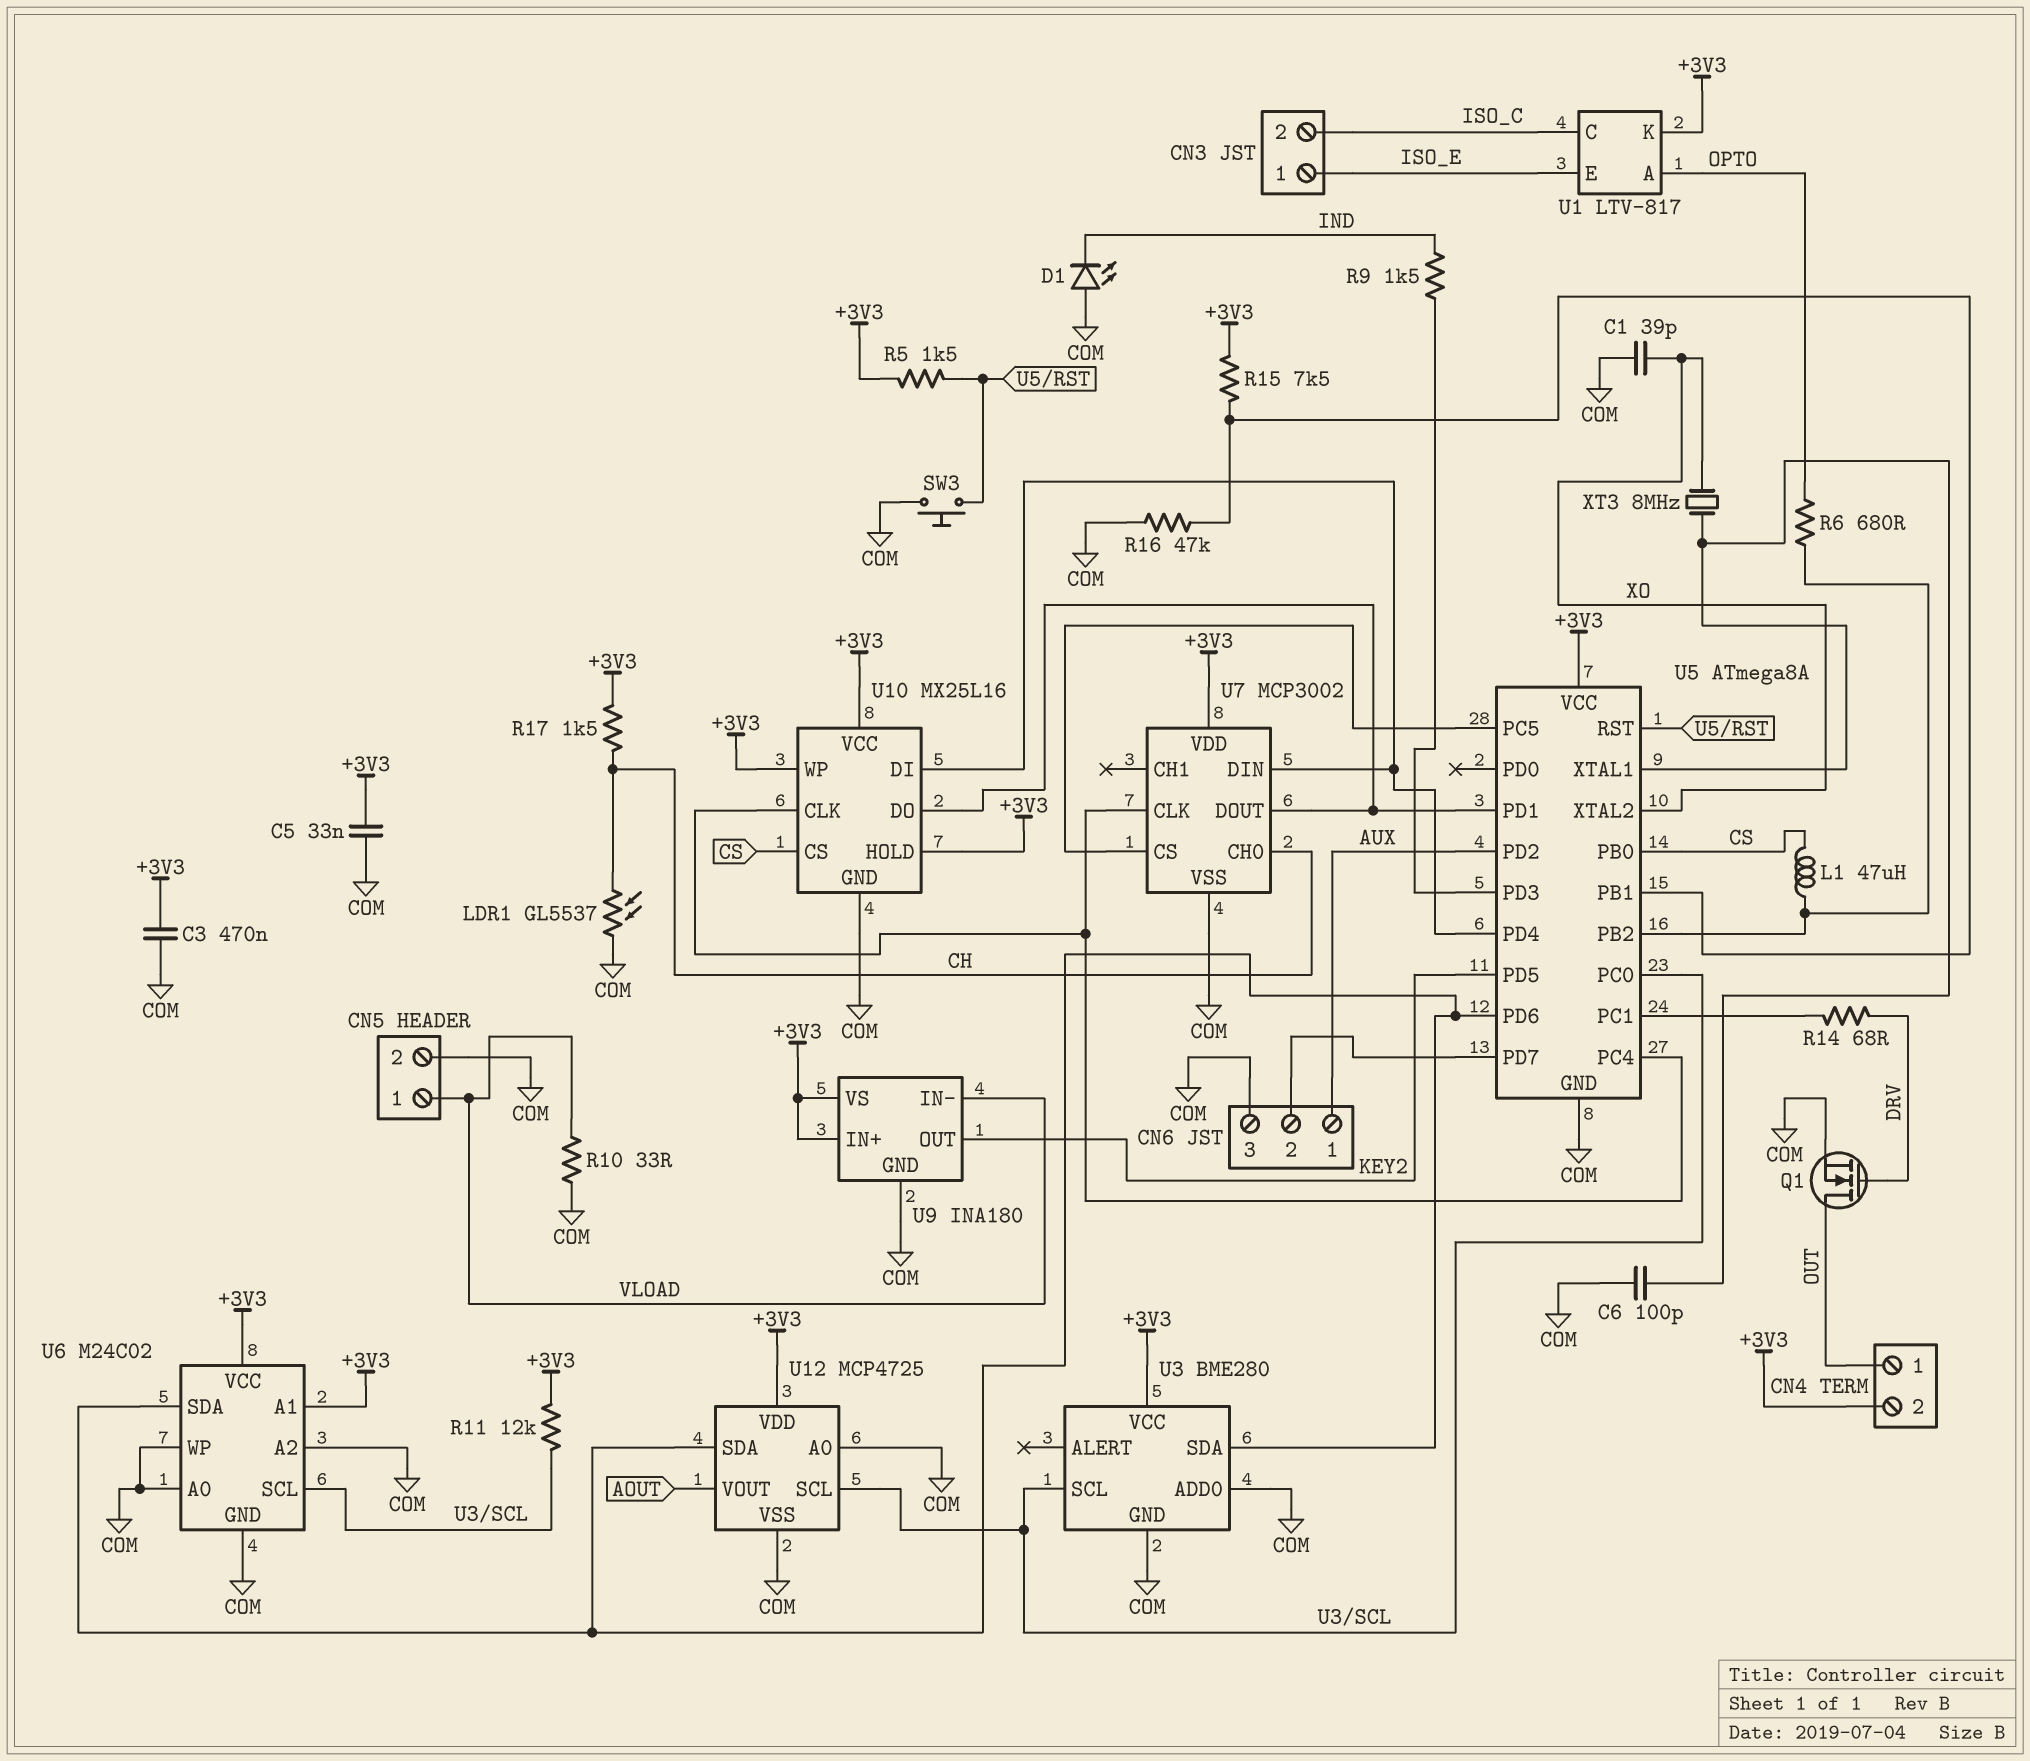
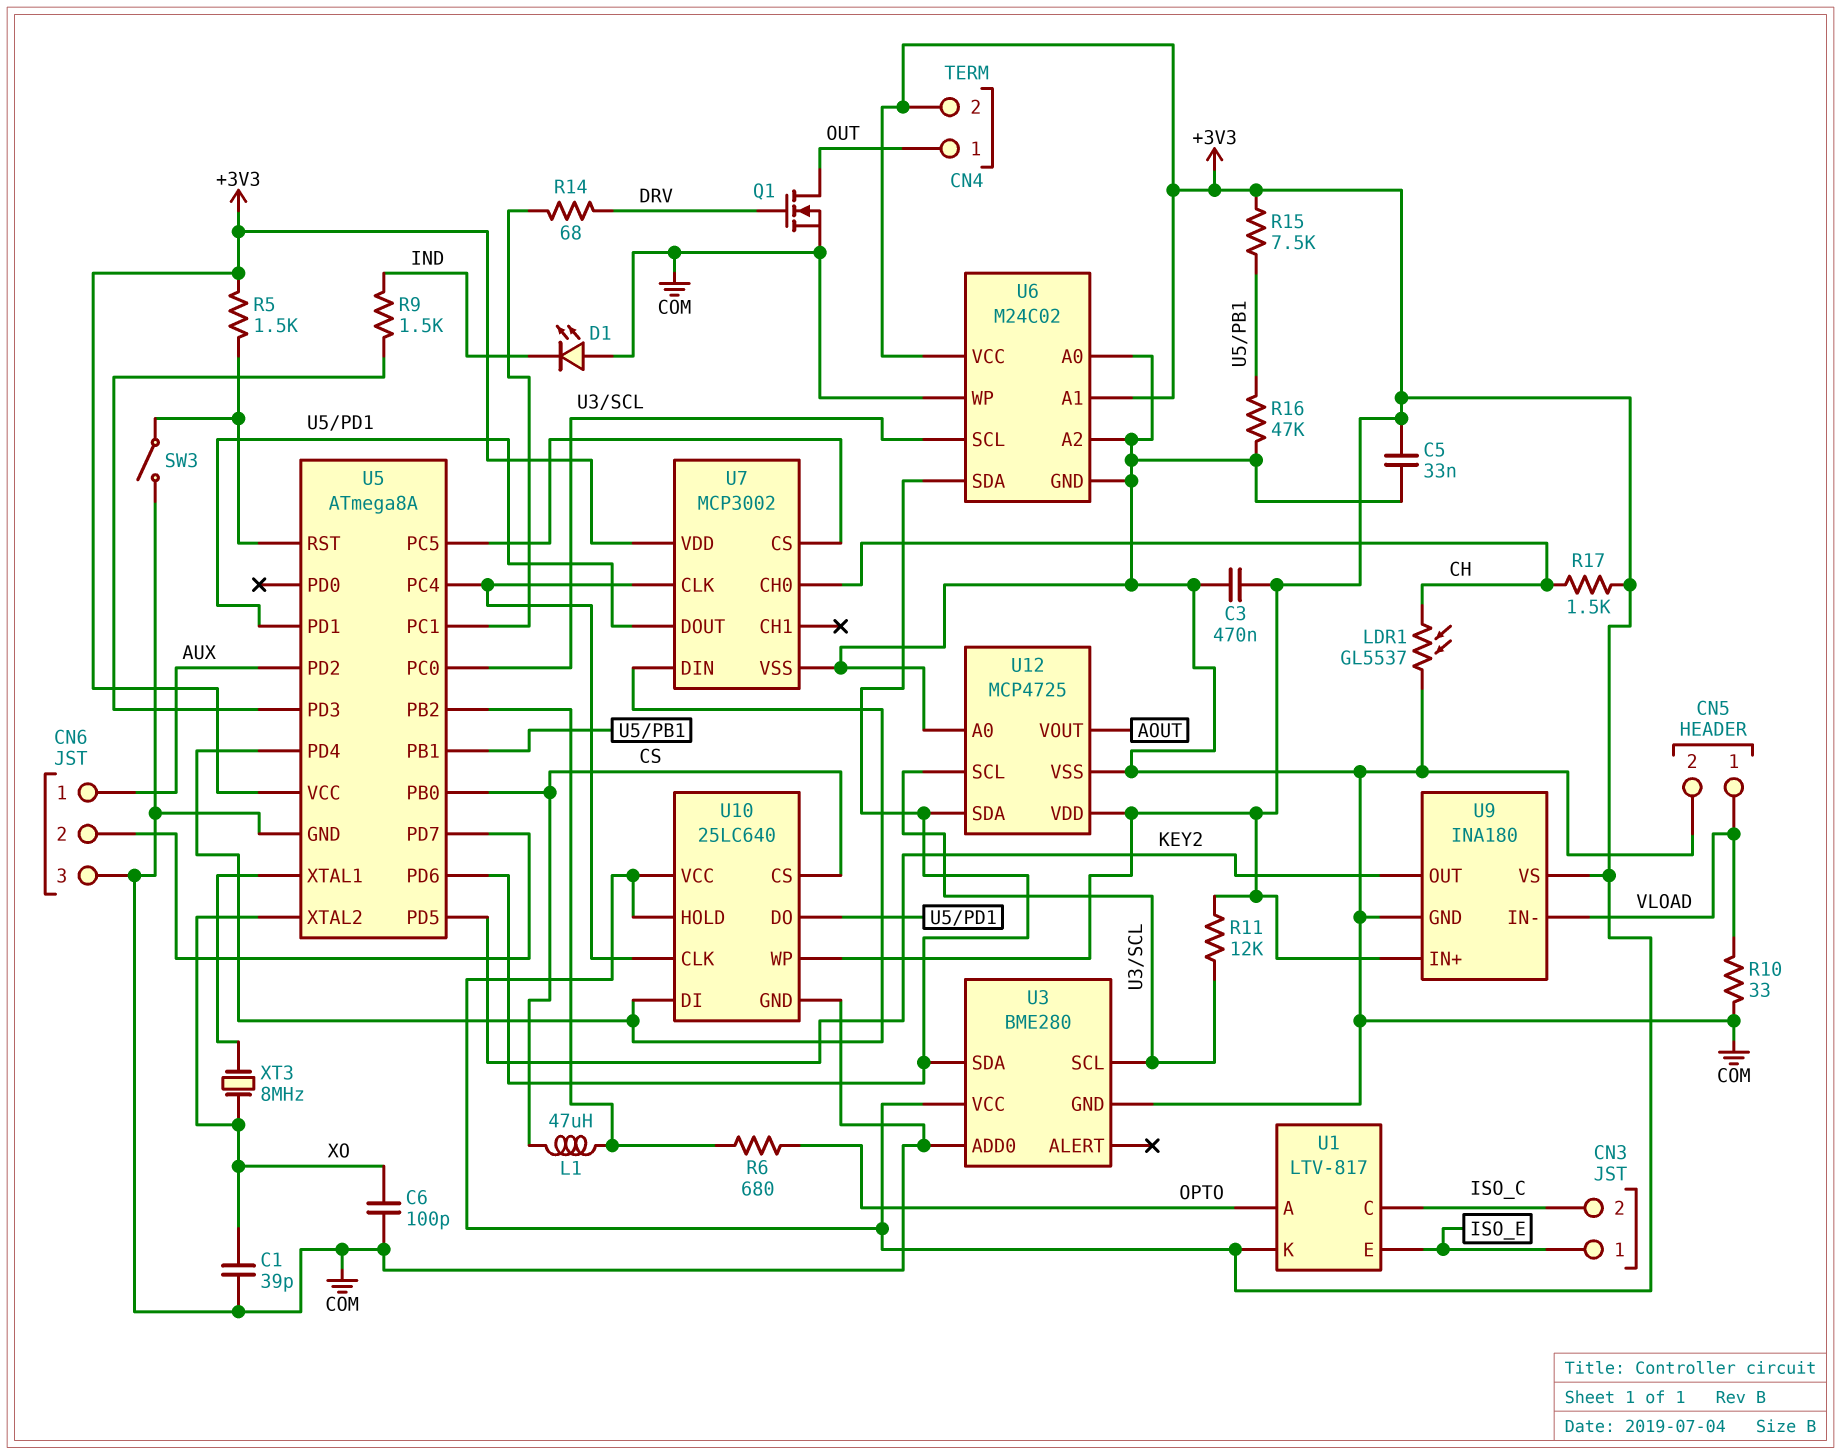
C6: 100pF (COM, U5/XTAL1) -> 100pF (COM, XO)
SW3: button (COM, U5/RST) -> switch (COM, U5/RST)
U10: MX25L16 -> 25LC640

